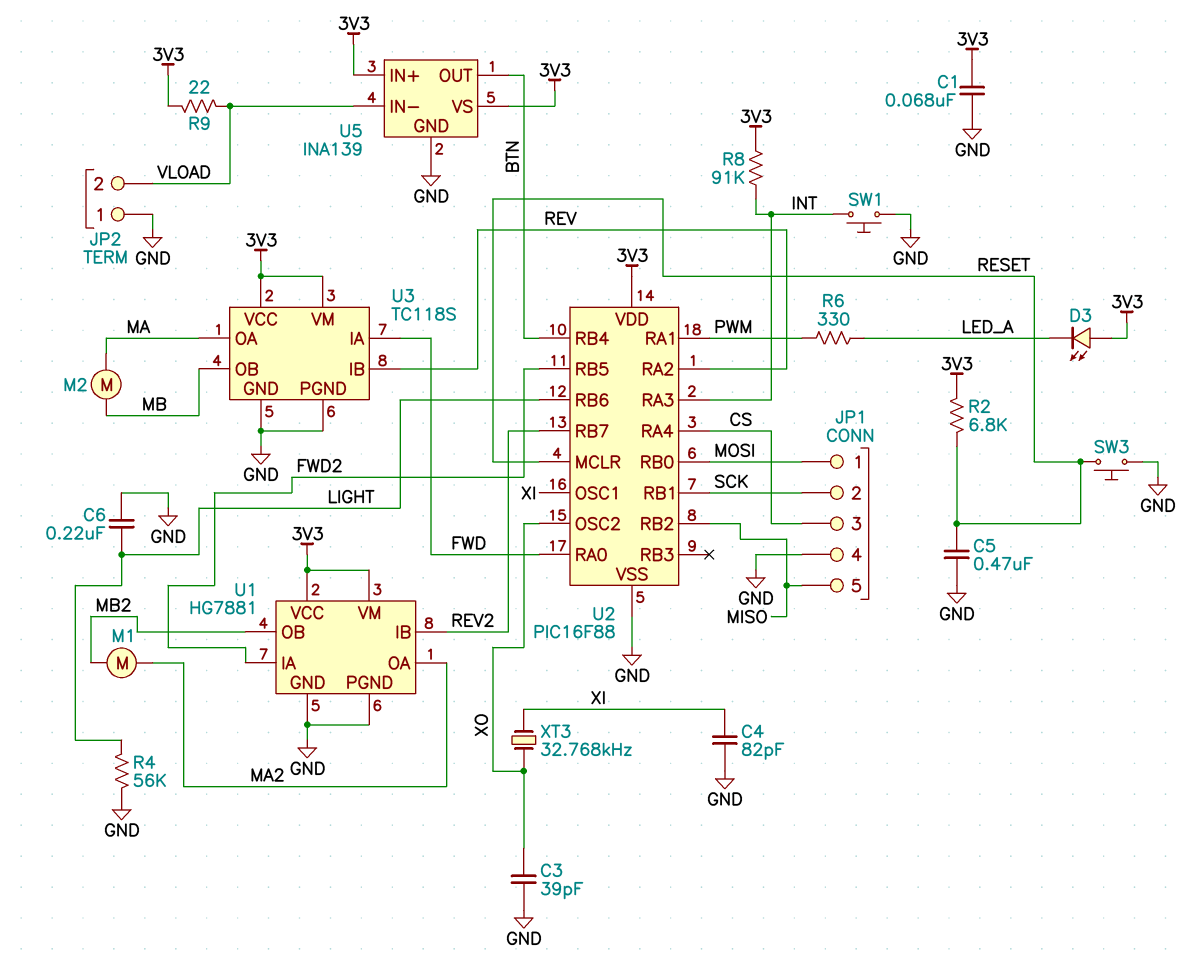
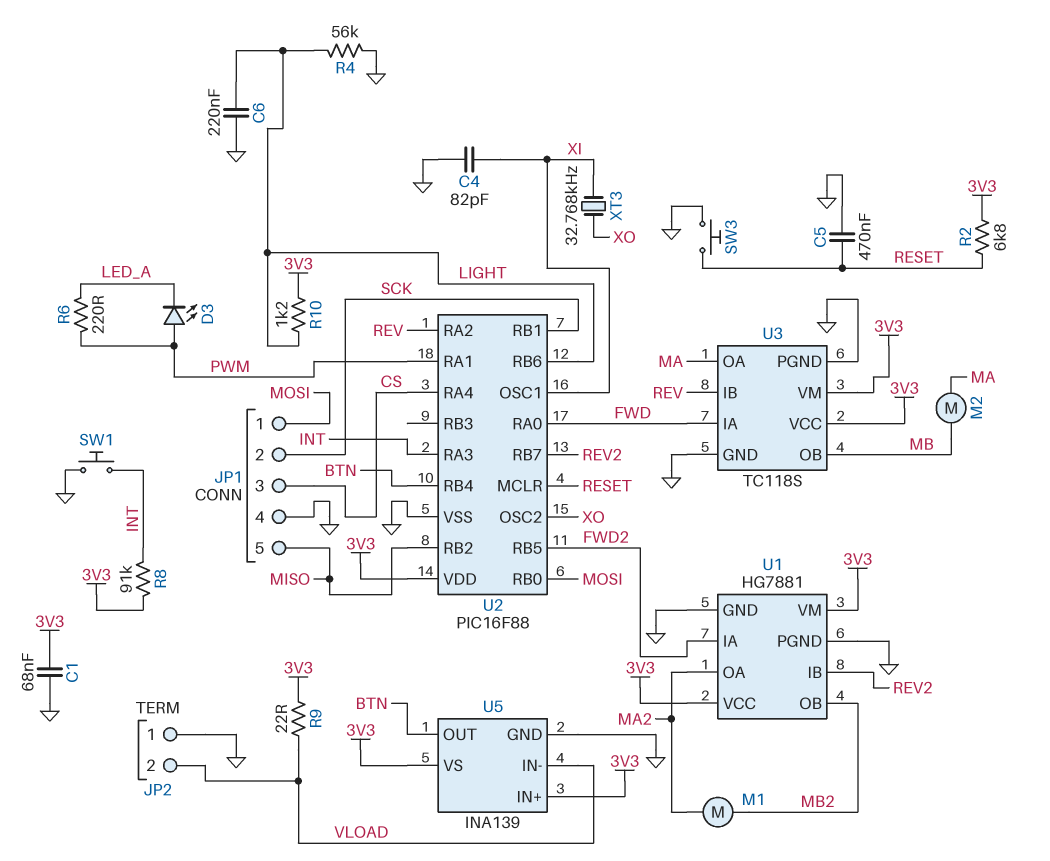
C3: 39pF (GND, XO) -> none
D3: LED (A 3V3, K LED_A) -> LED (A PWM, K LED_A)
R6: 330 (LED_A, PWM) -> 220 (LED_A, PWM)
R10: none -> 1.2k (3V3, LIGHT)

